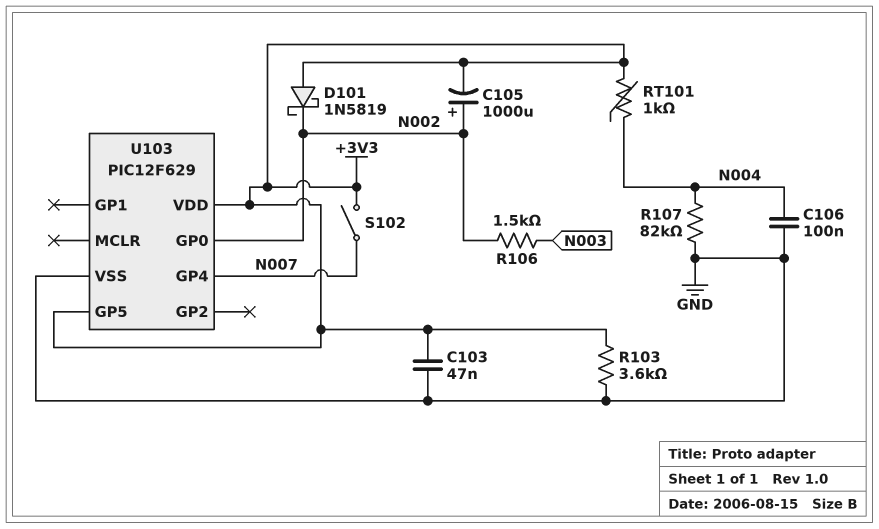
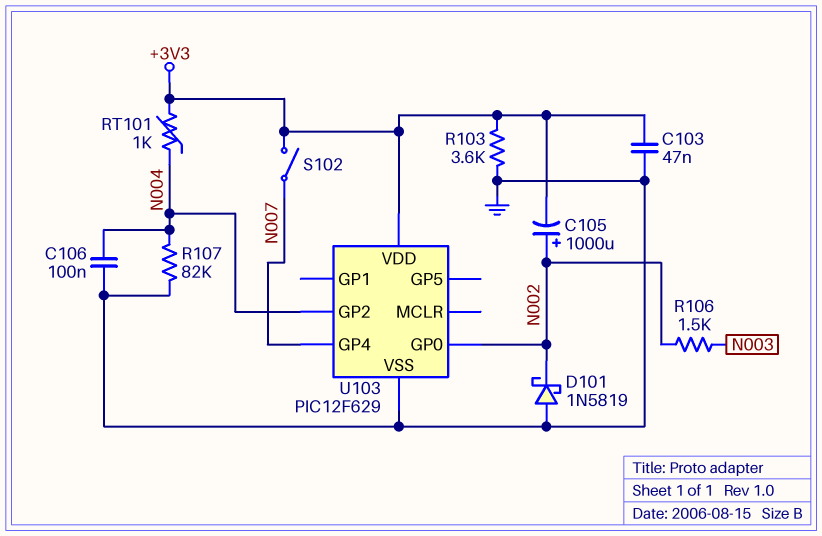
D101: schottky 1N5819 (A +3V3, K N002) -> schottky 1N5819 (A GND, K N002)
U103 pin GP2: none -> N004
U103 pin GP5: +3V3 -> none

